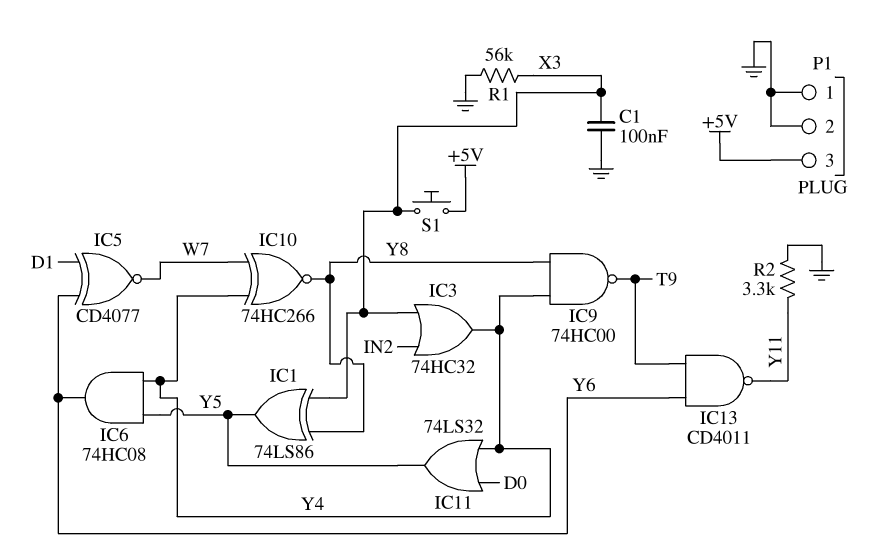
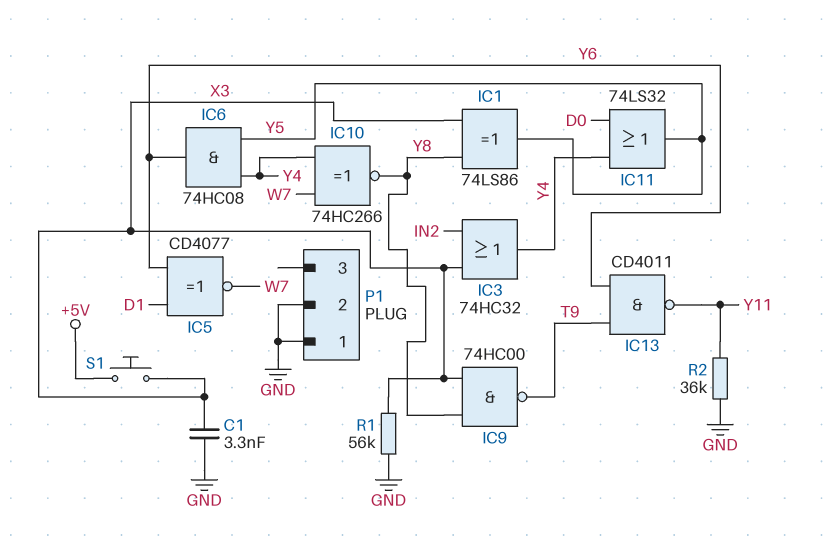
C1: 100nF (GND, X3) -> 3.3nF (GND, X3)
IC9: NAND 74HC00 (in Y4, in Y8, out T9) -> NAND 74HC00 (in X3, in Y8, out T9)
P1 pin 3: +5V -> none
R2: 3.3k (GND, Y11) -> 36k (GND, Y11)

